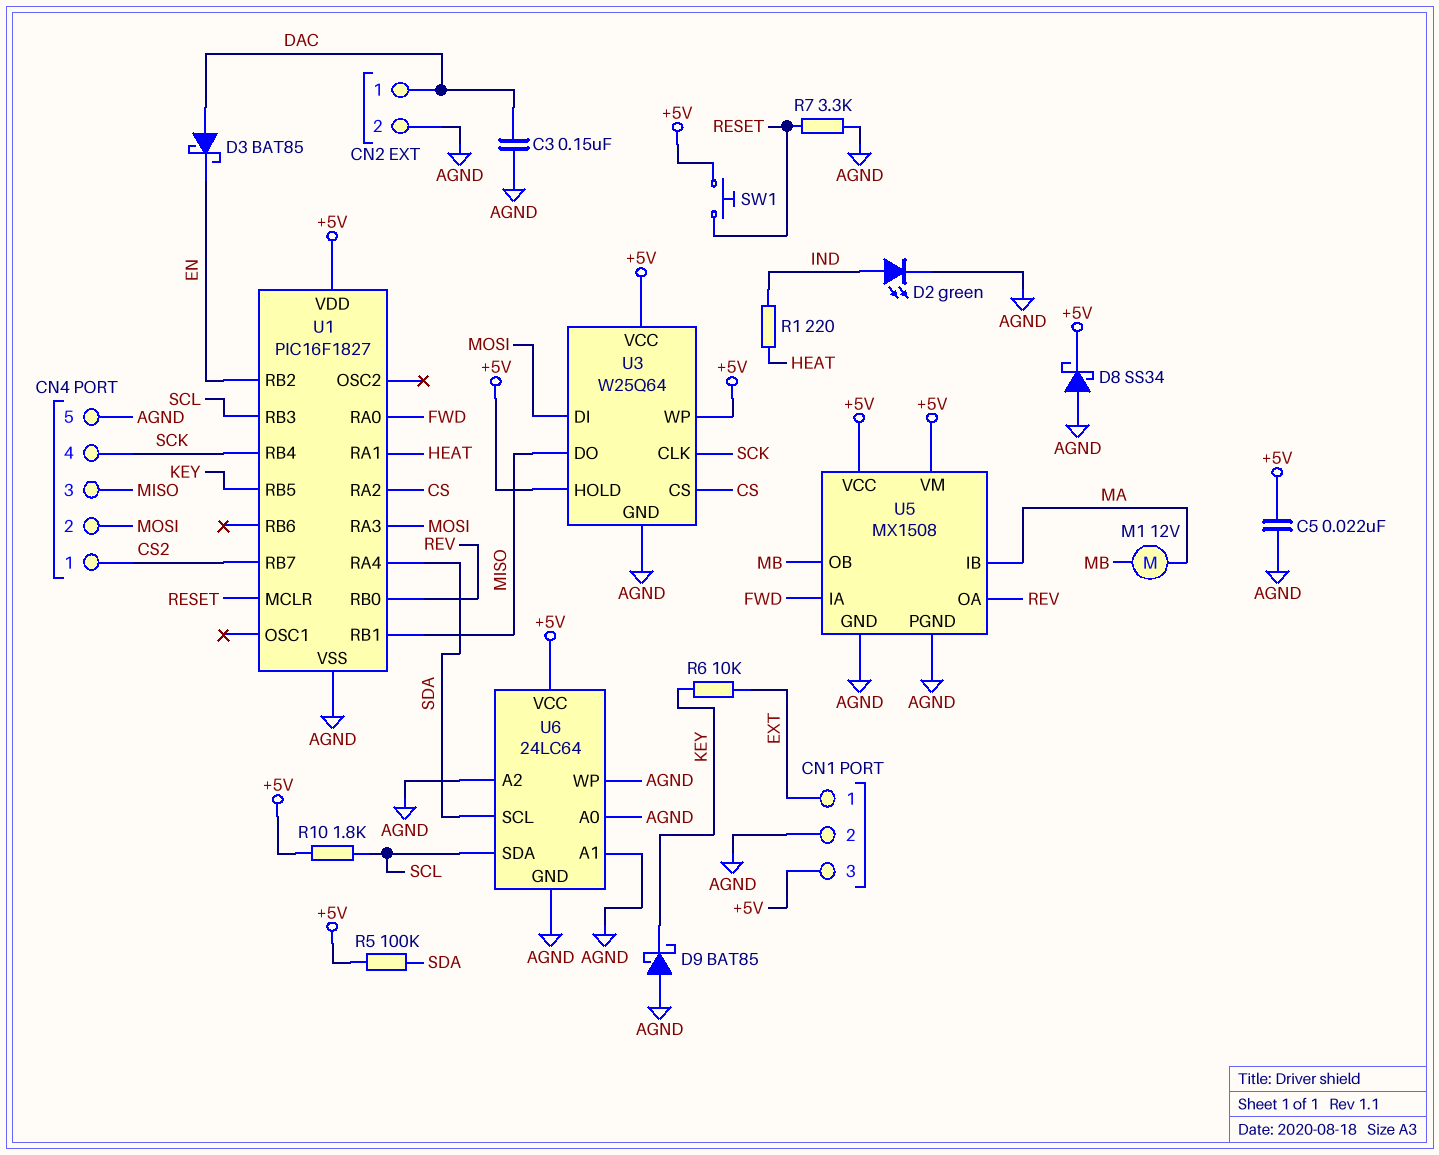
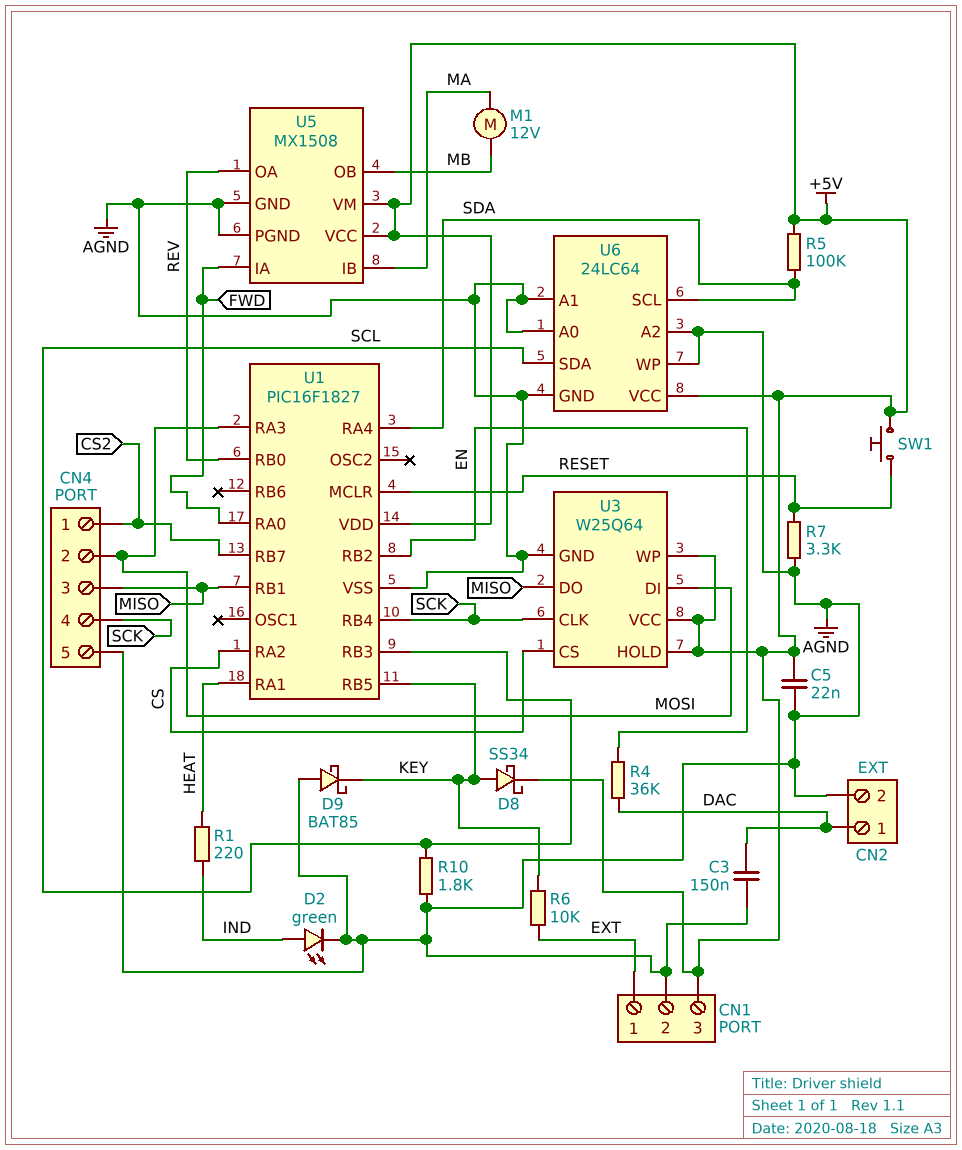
D3: schottky BAT85 (A DAC, K EN) -> none
D8: schottky SS34 (A AGND, K +5V) -> schottky SS34 (A KEY, K +5V)
R4: none -> 36k (DAC, EN)
R10: 1.8k (+5V, SCL) -> 1.8k (AGND, SCL)

